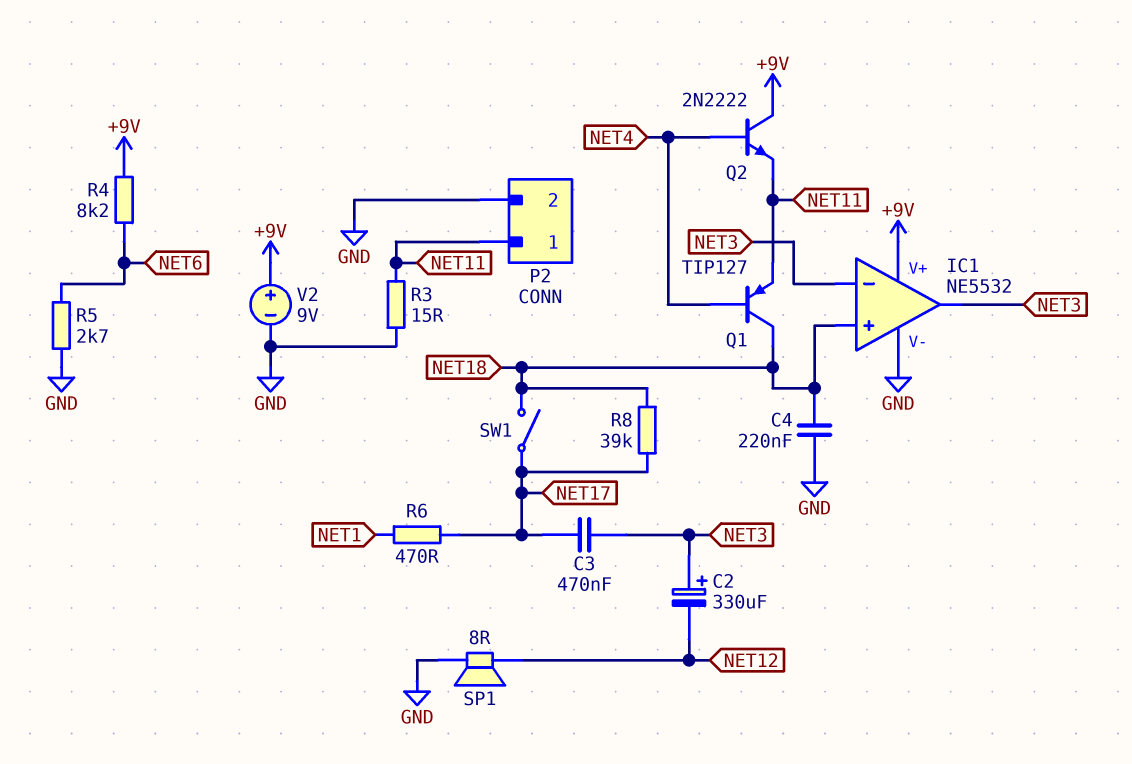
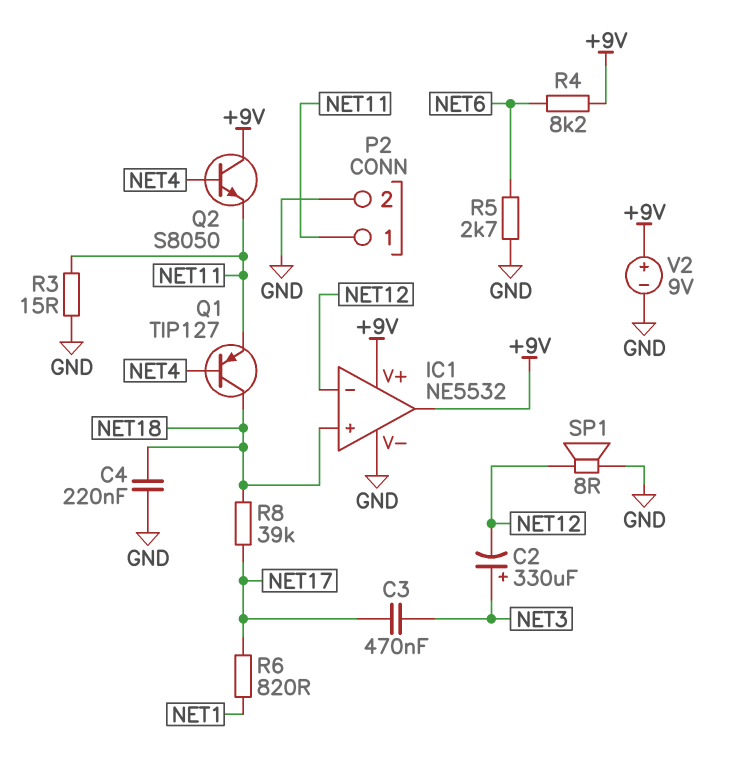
IC1 pin in-: NET3 -> NET12
IC1 pin out: NET3 -> +9V
Q2: NPN 2N2222 (B NET4, C +9V, E NET11) -> NPN S8050 (B NET4, C +9V, E NET11)
R6: 470 (NET1, NET17) -> 820 (NET1, NET17)
SW1: switch (NET17, NET18) -> none

